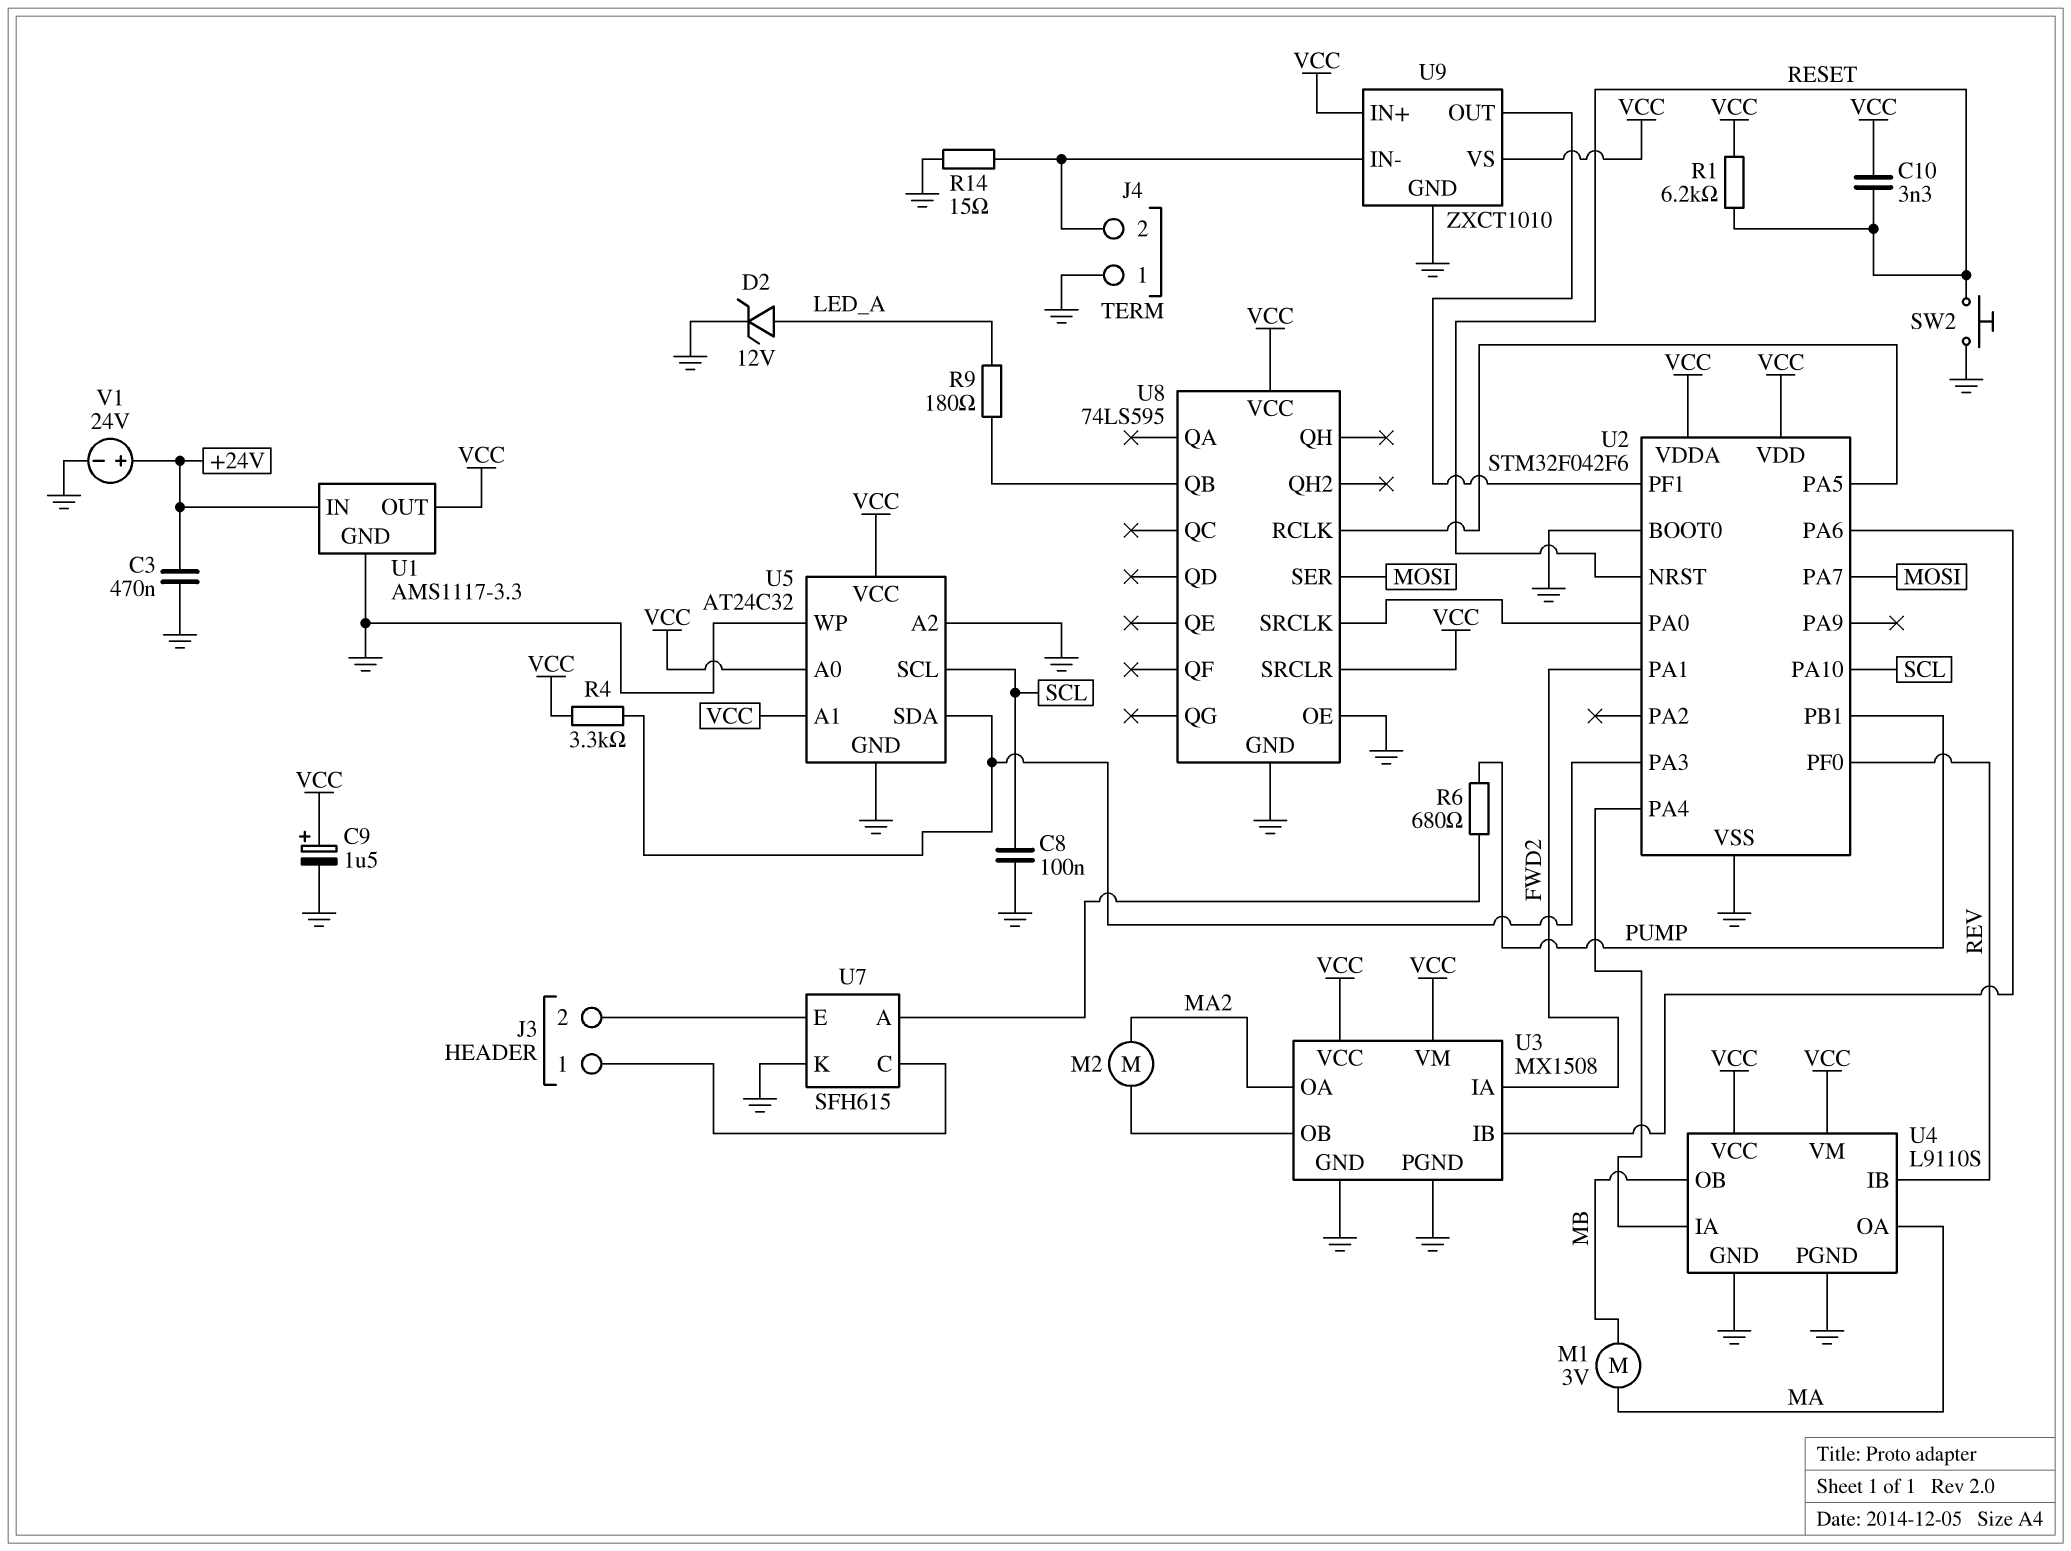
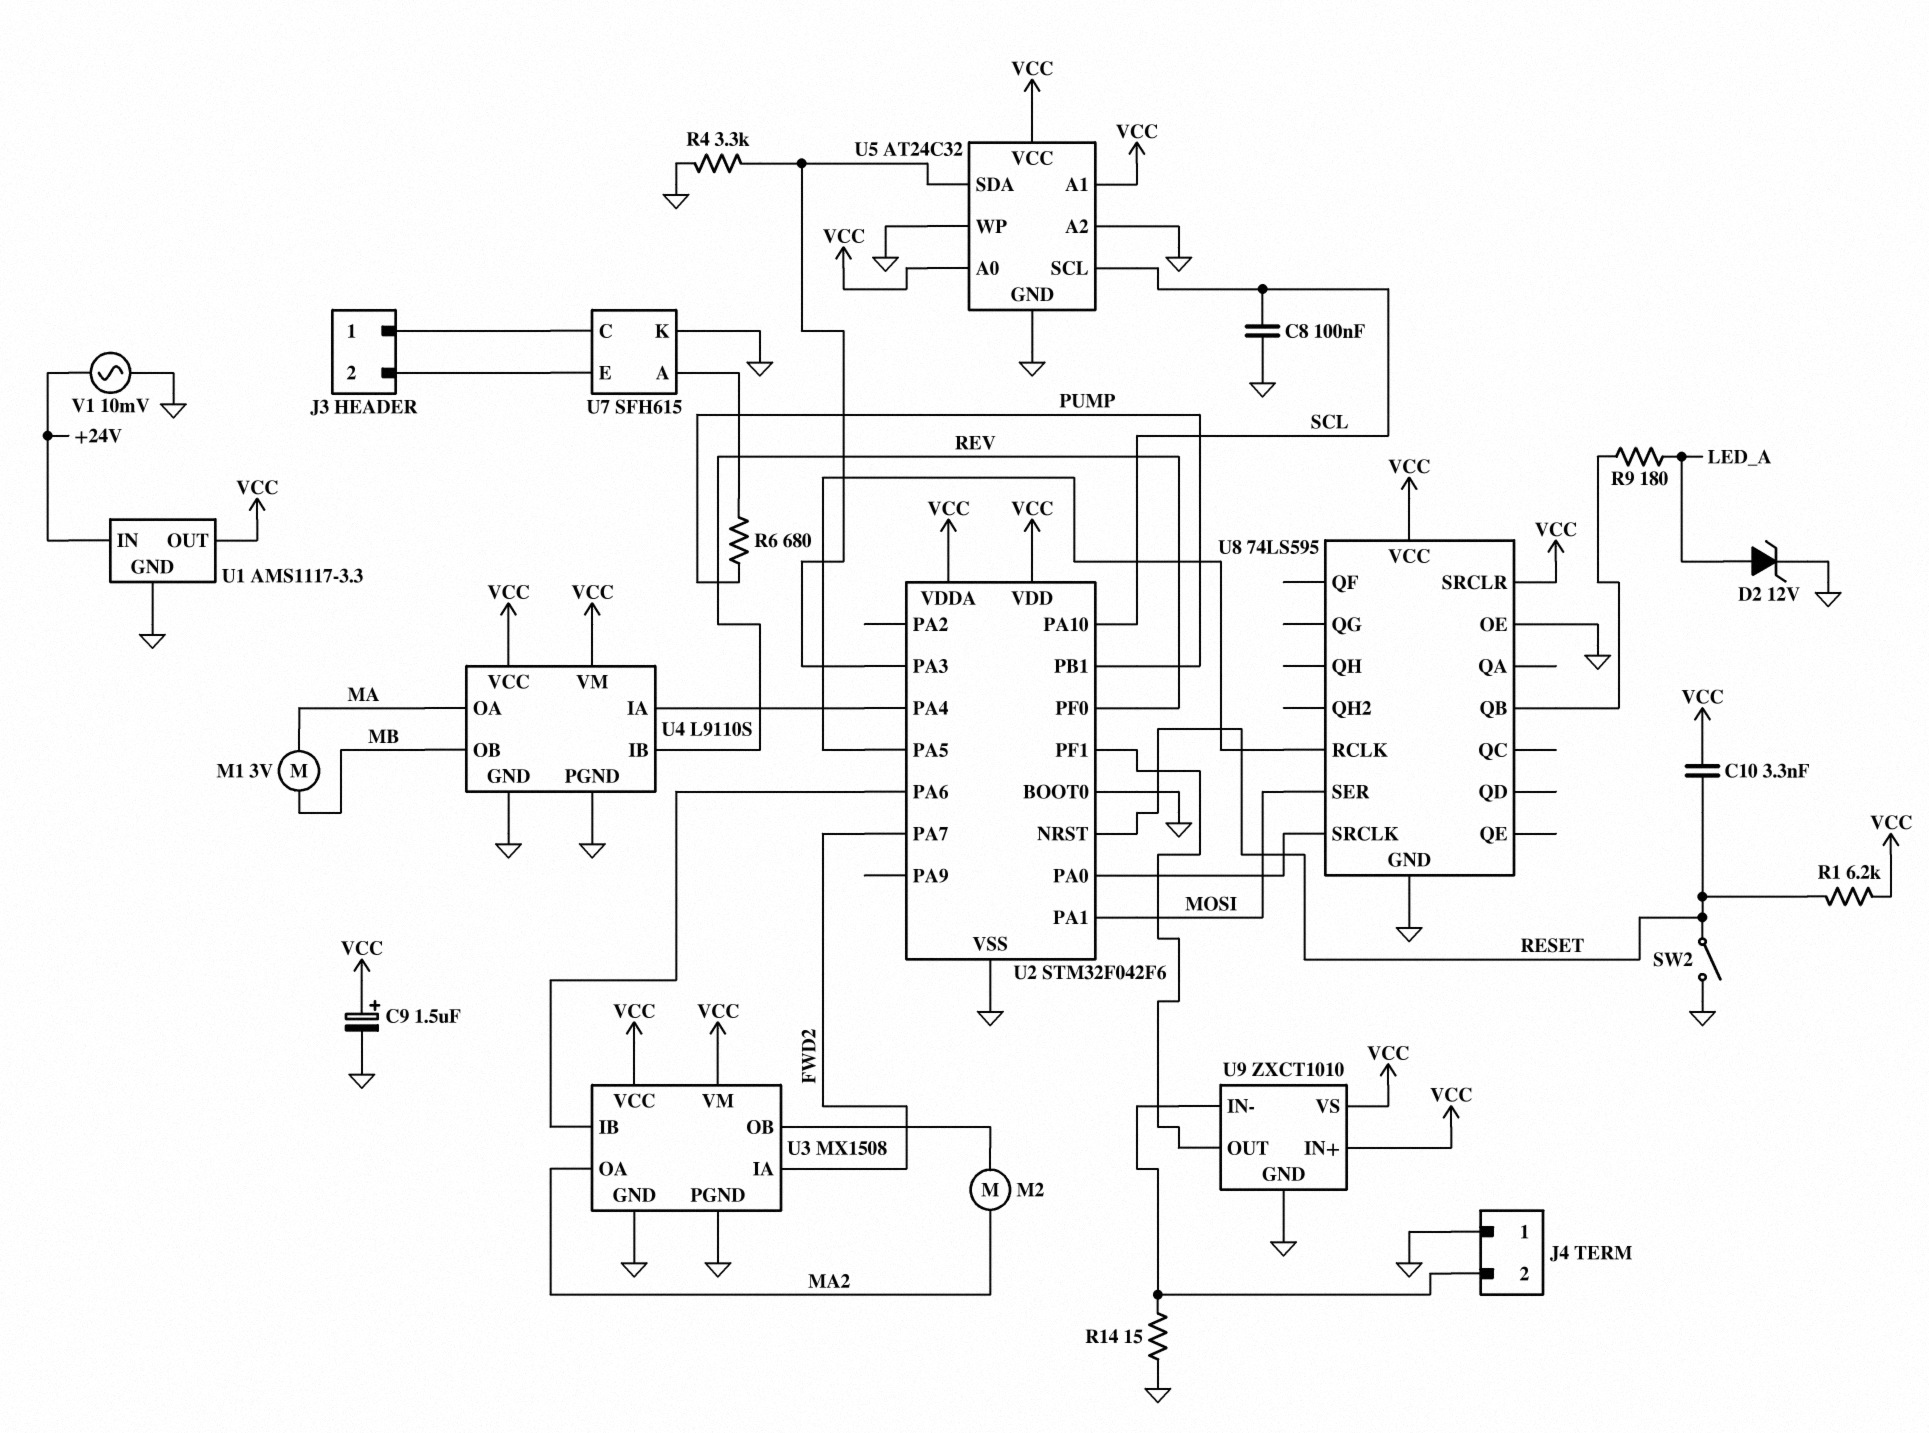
C3: 470nF (+24V, GND) -> none
R4: 3.3k (U2/PA3, VCC) -> 3.3k (GND, U2/PA3)
SW2: button (GND, RESET) -> switch (GND, RESET)
U2 pin PA1: FWD2 -> MOSI
U2 pin PA7: MOSI -> FWD2
V1: 24V (plus +24V, minus GND) -> AC 10mV (+24V, GND)

